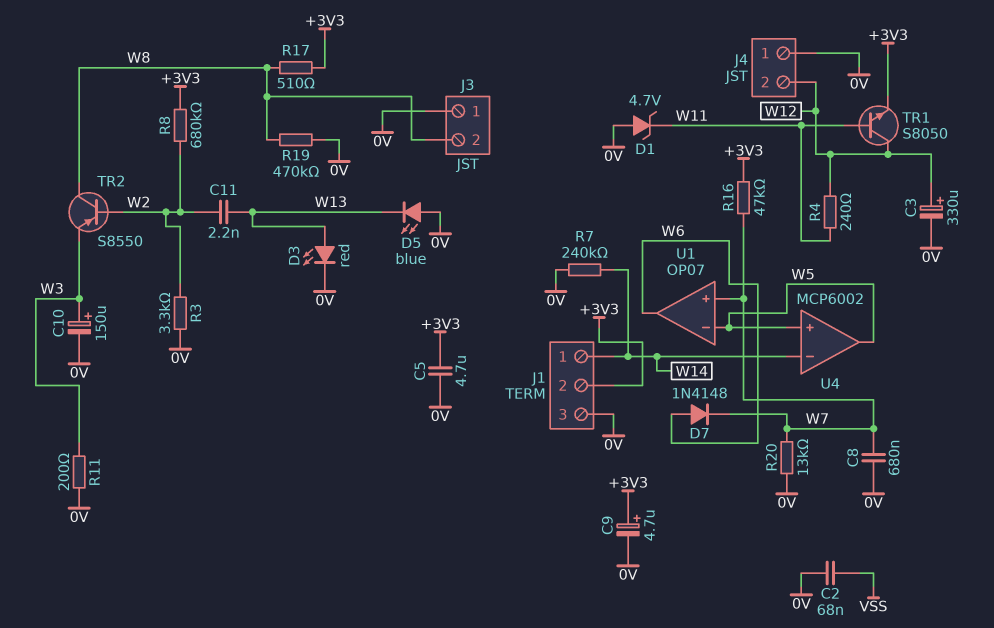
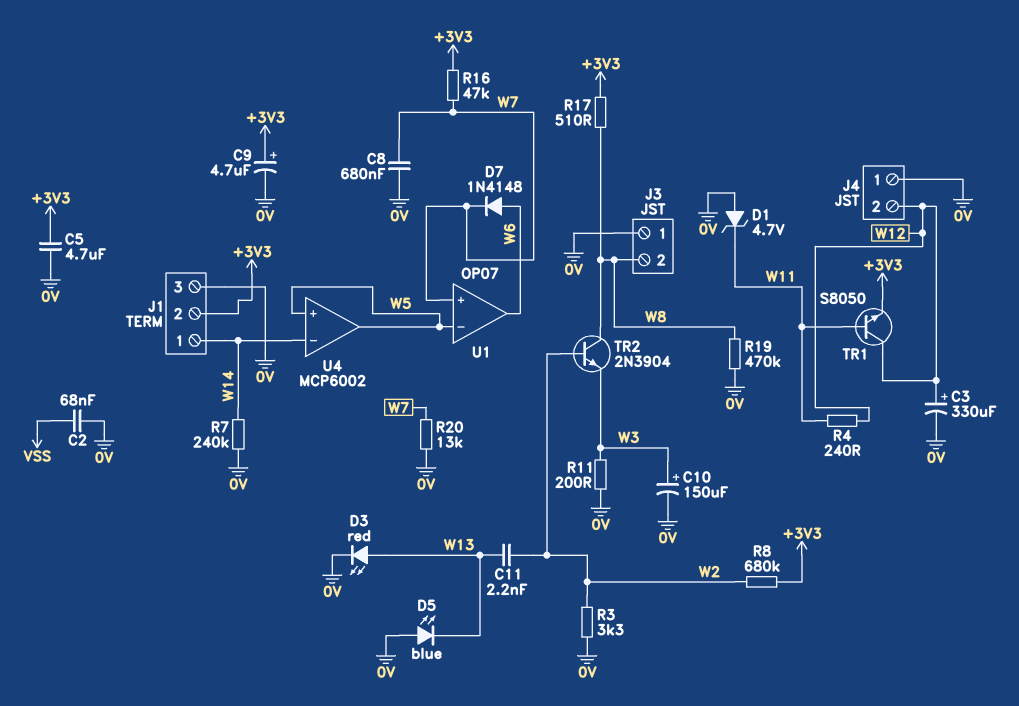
TR2: PNP S8550 (B W2, C W8, E W3) -> NPN 2N3904 (B W2, C W8, E W3)

